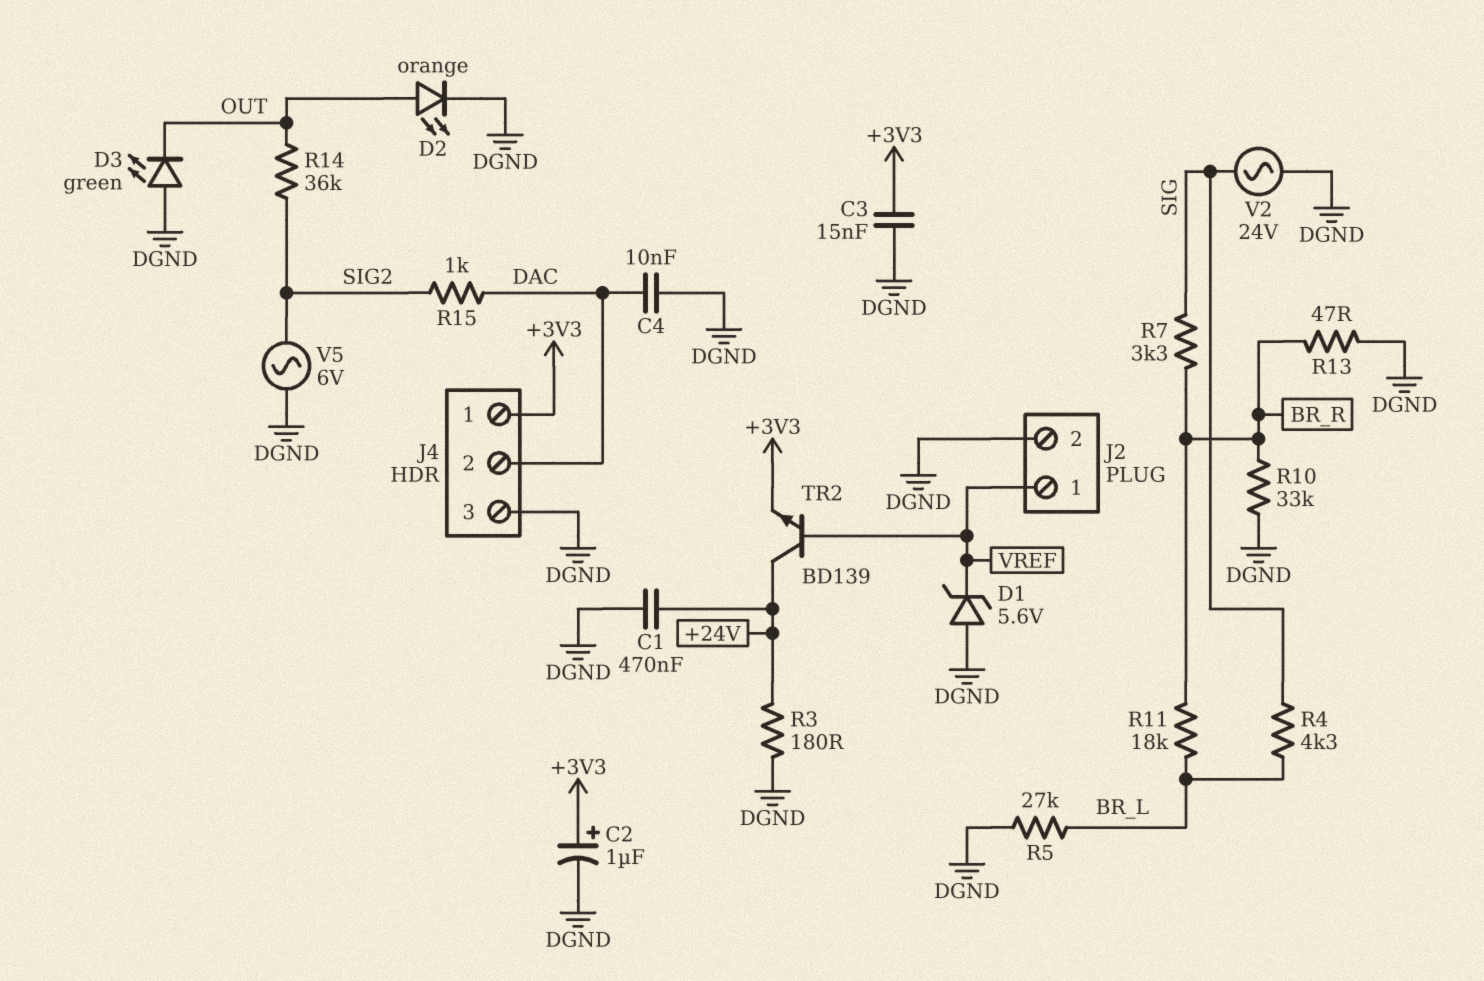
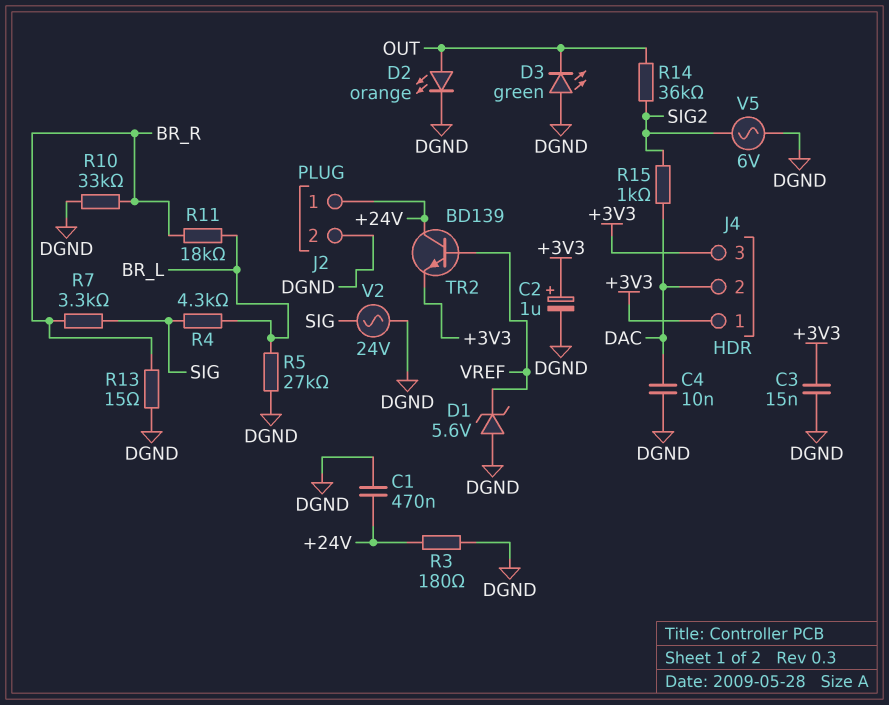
J2 pin 1: VREF -> +24V
J4 pin 3: DGND -> +3V3
R13: 47 (BR_R, DGND) -> 15 (BR_R, DGND)

